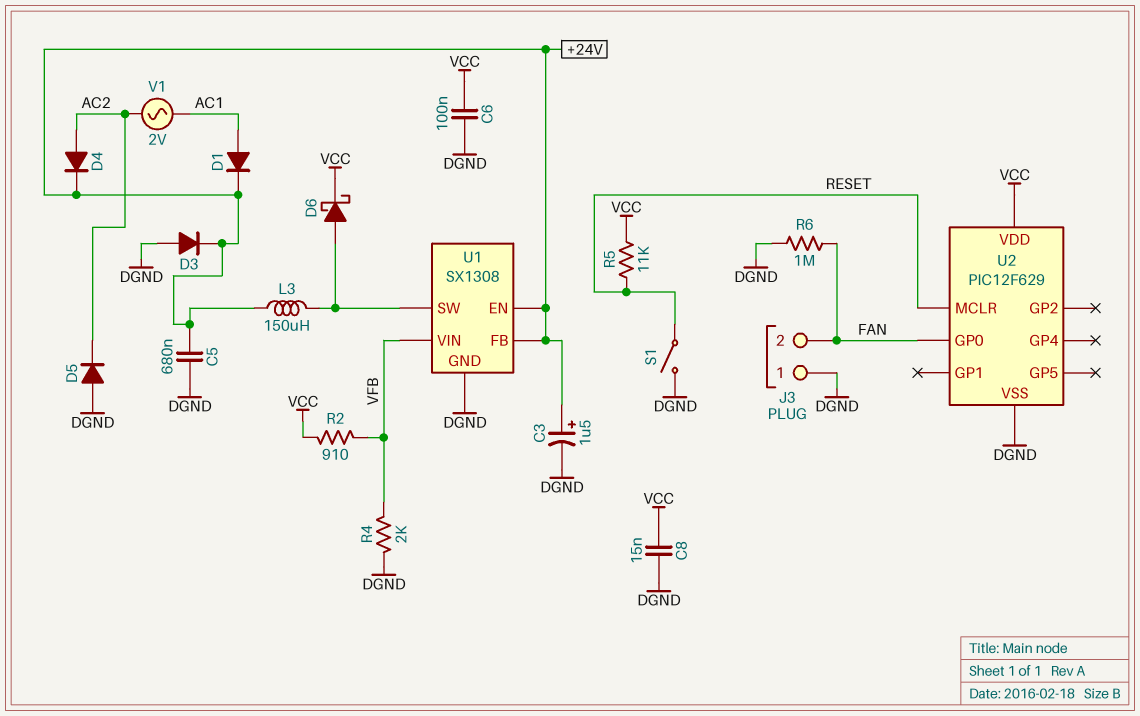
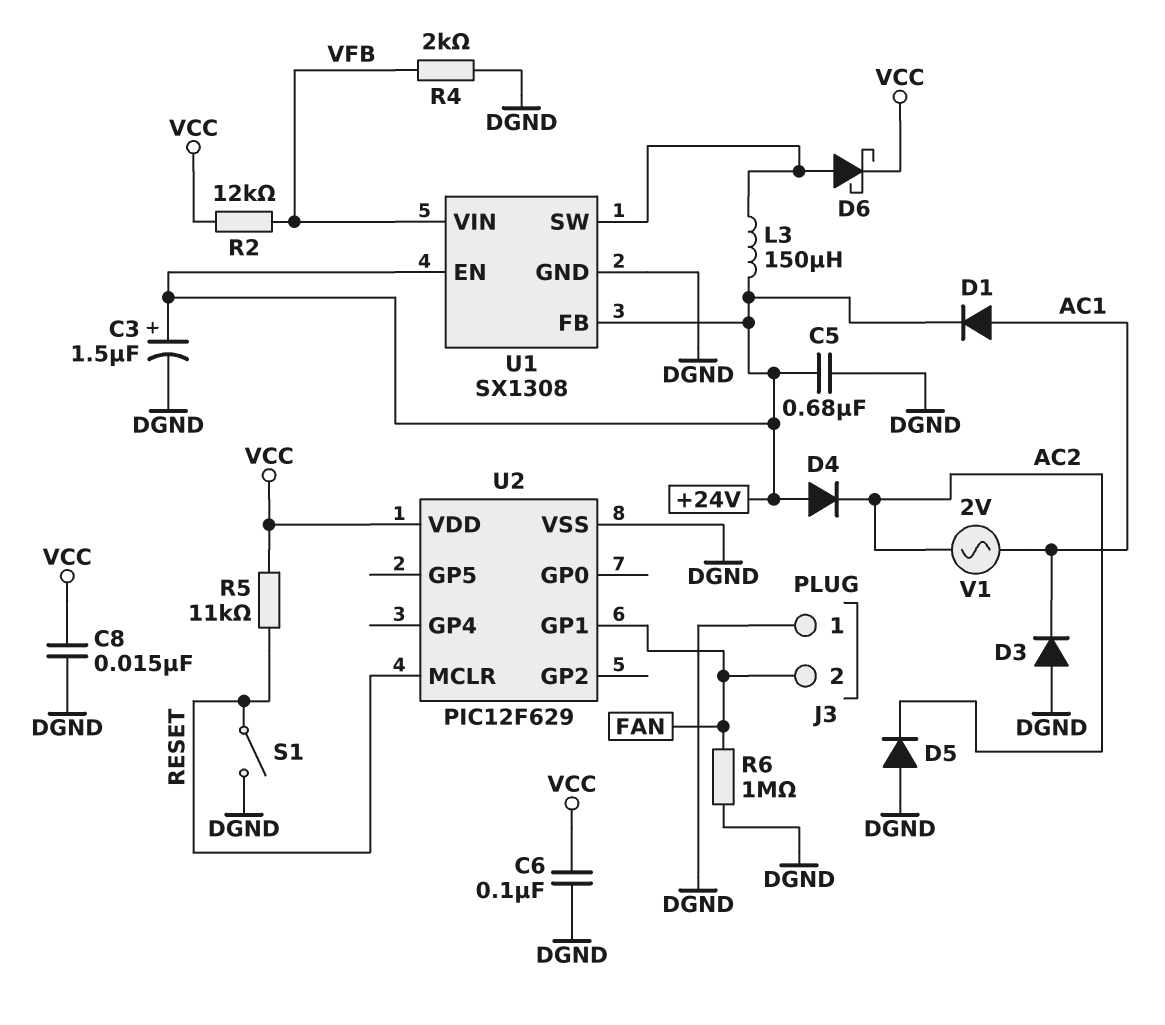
D3: diode (A DGND, K +24V) -> diode (A DGND, K AC1)
D4: diode (A AC2, K +24V) -> diode (A +24V, K AC2)
R2: 910 (VCC, VFB) -> 12k (VCC, VFB)
U2 pin GP0: FAN -> none
U2 pin GP1: none -> FAN

